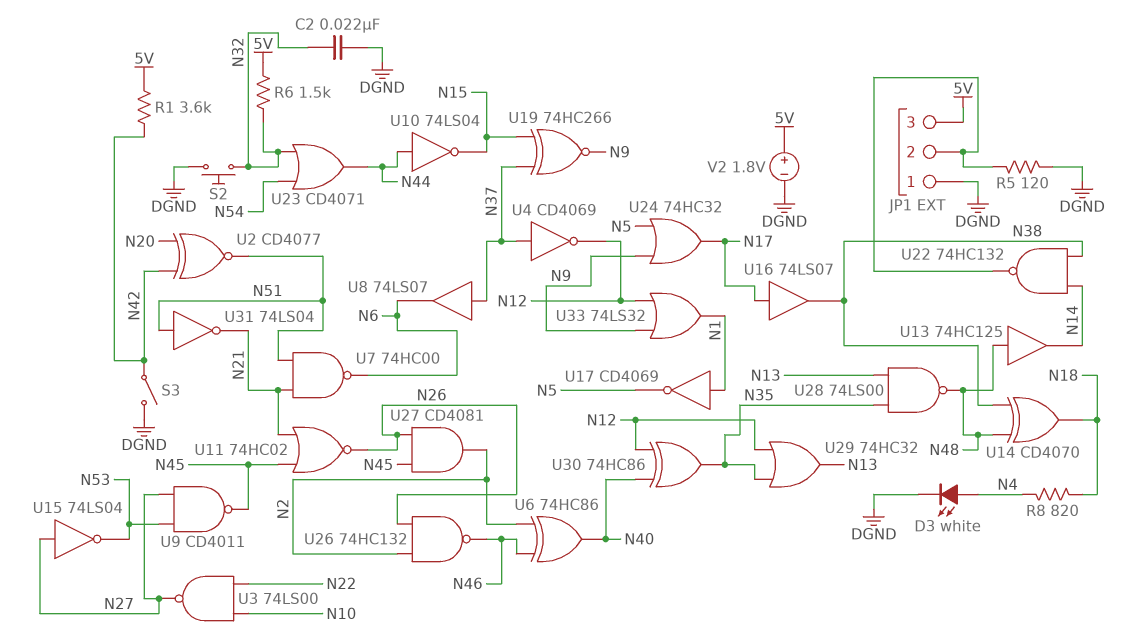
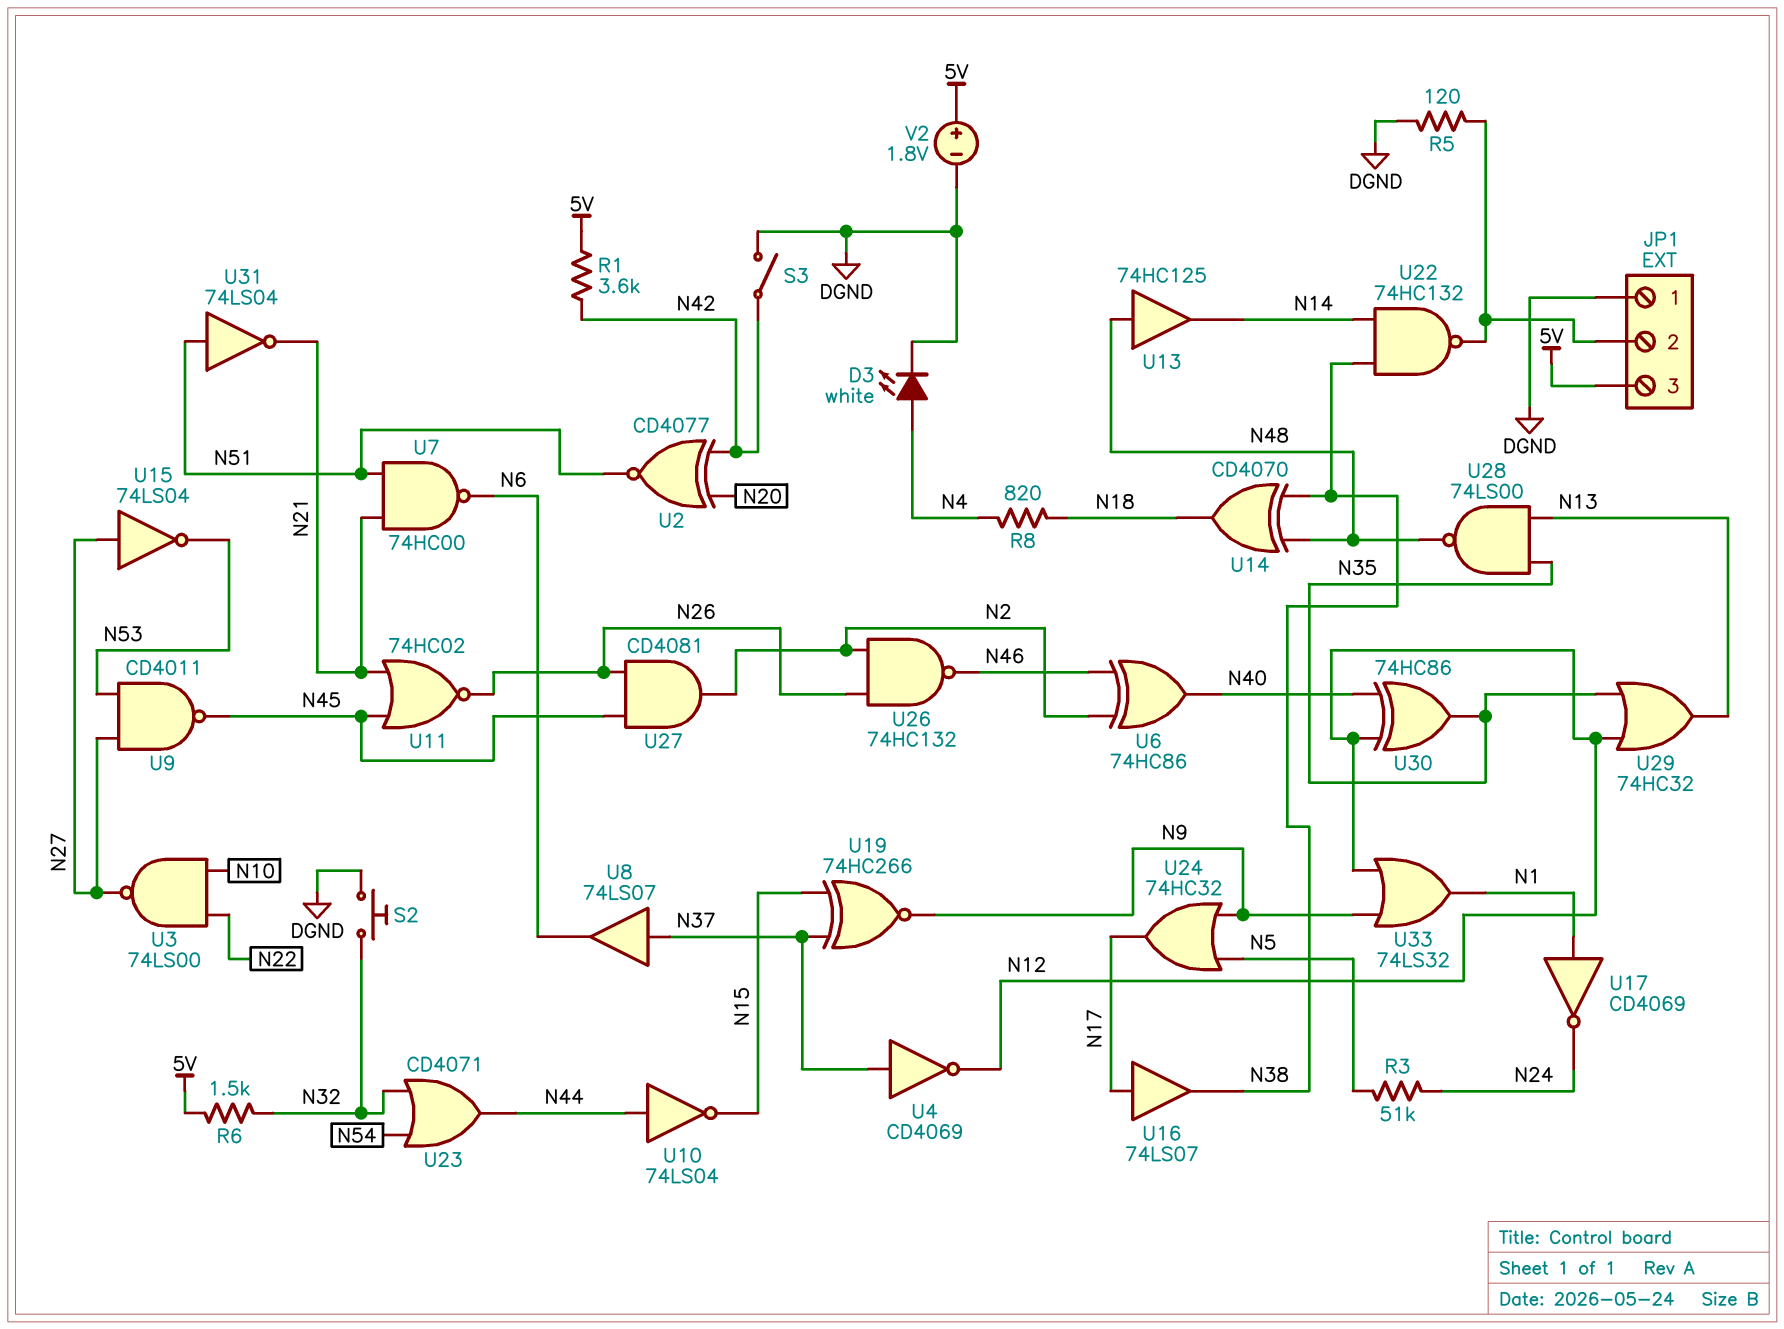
C2: 22nF (DGND, N32) -> none
R3: none -> 51k (N5, N24)
U17: NOT CD4069 (in N1, out N5) -> NOT CD4069 (in N1, out N24)

